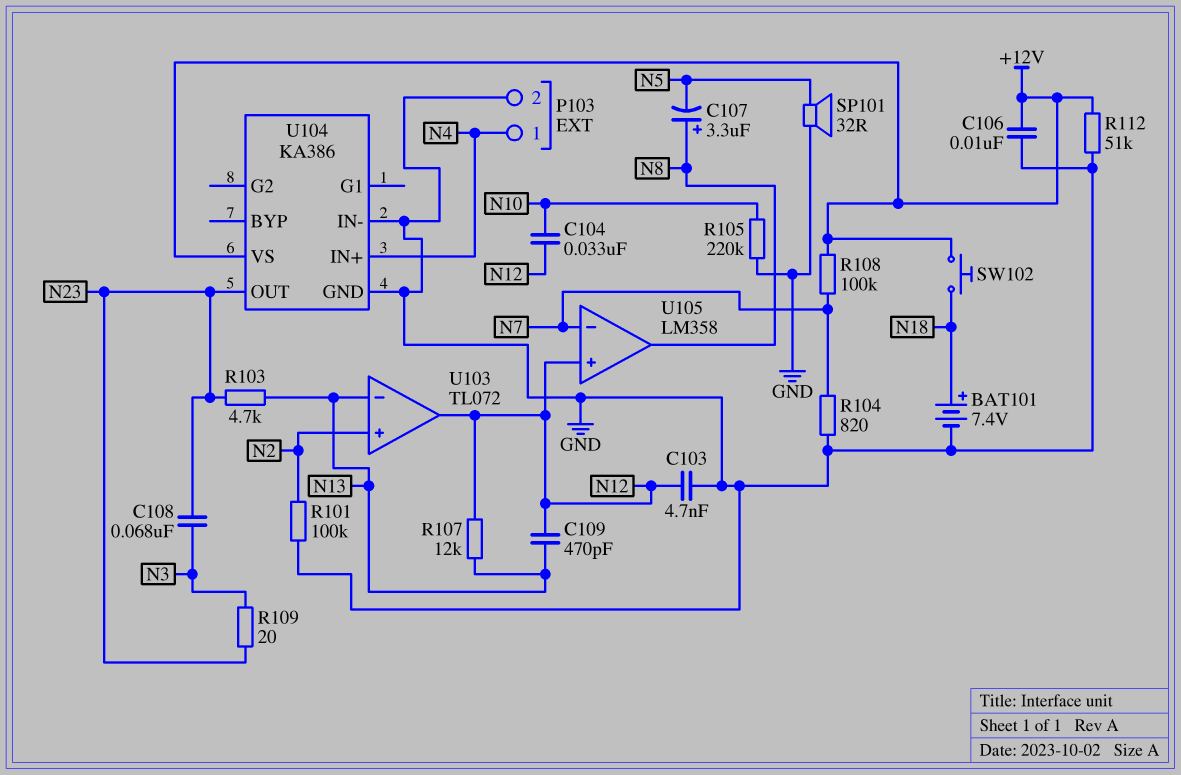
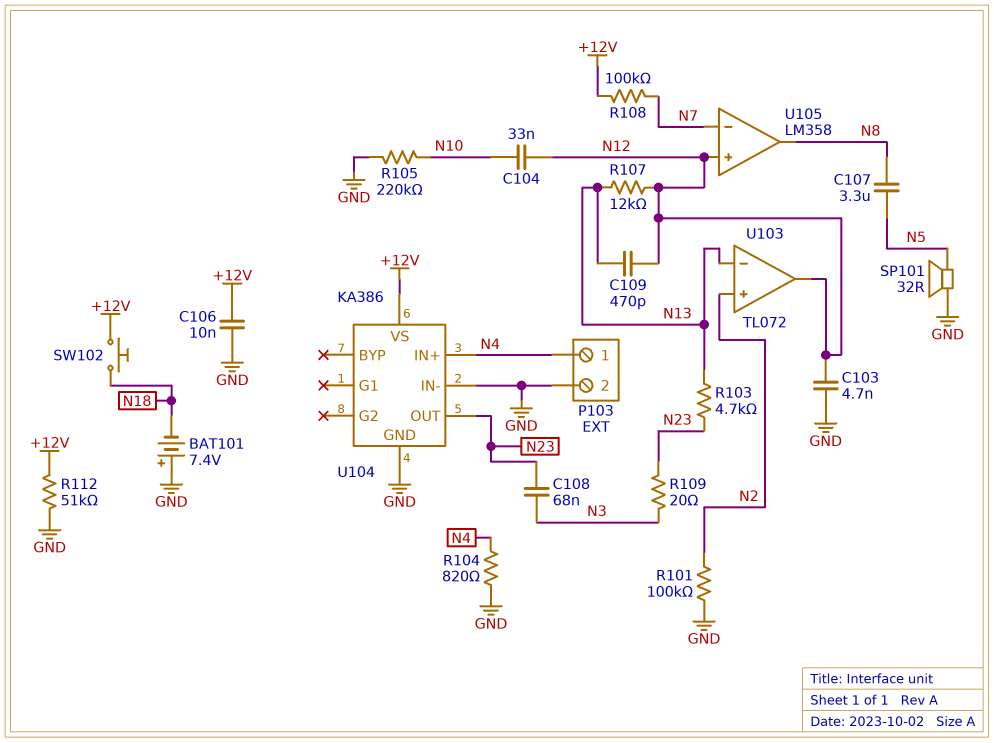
BAT101: 7.4V (plus N18, minus GND) -> 7.4V (plus GND, minus N18)
C107: 3.3uF (plus N8, minus N5) -> 3.3uF (N5, N8)
R104: 820 (GND, N7) -> 820 (GND, N4)

